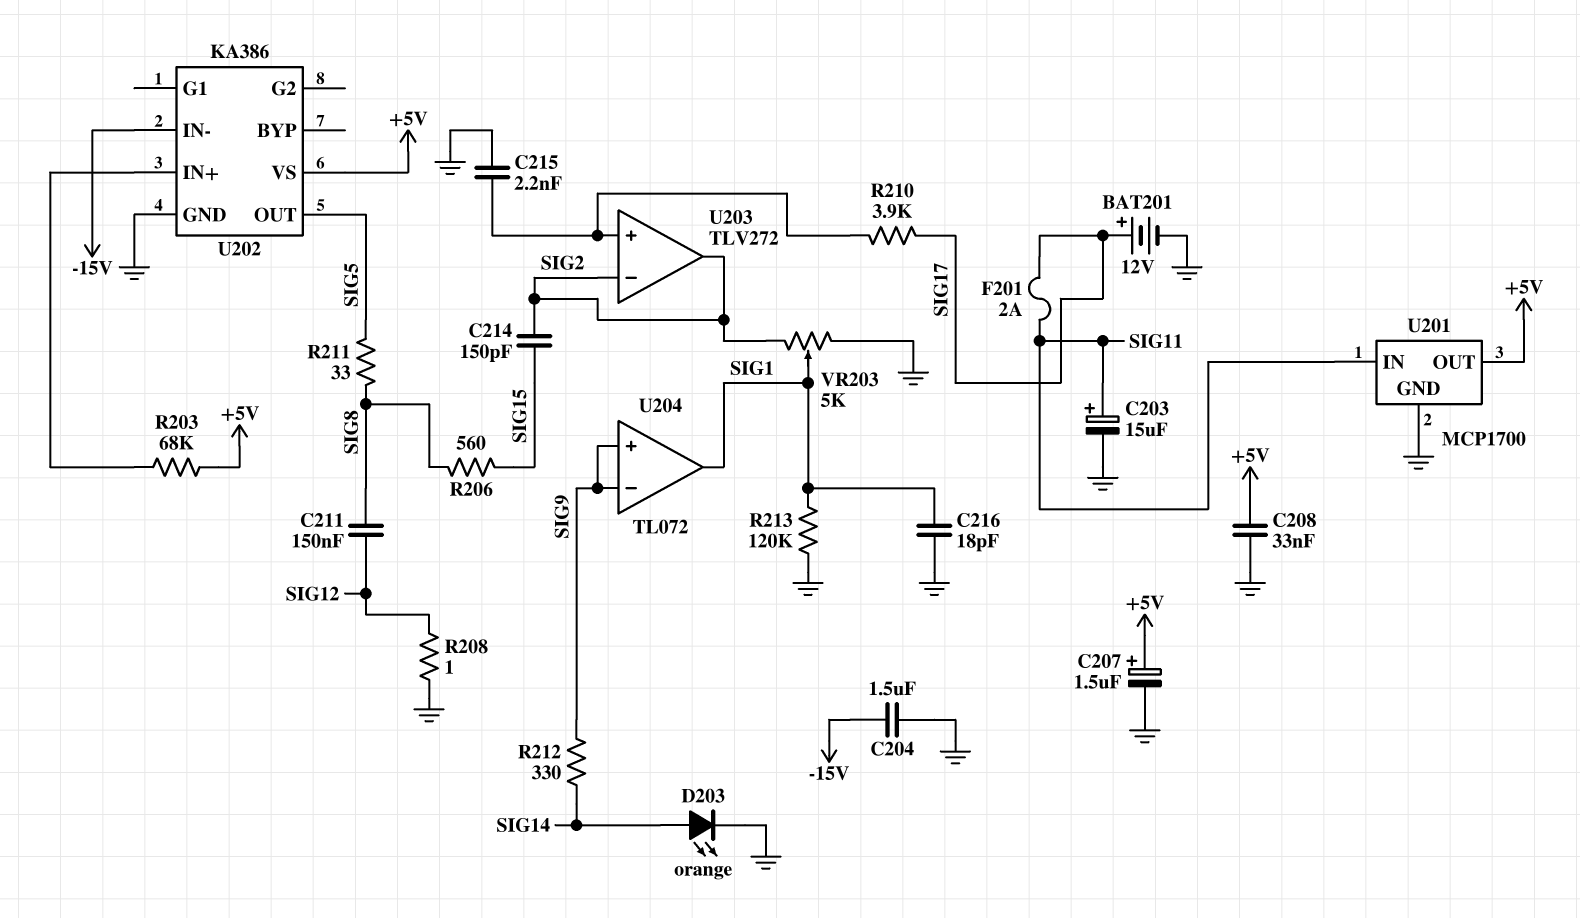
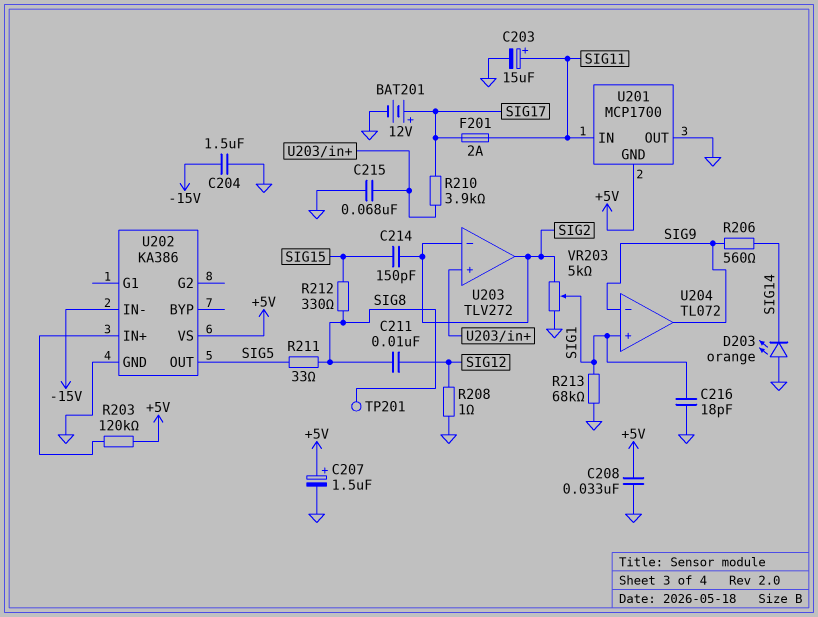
C211: 150nF (SIG8, SIG12) -> 10nF (SIG8, SIG12)
C215: 2.2nF (GND, U203/in+) -> 68nF (GND, U203/in+)
D203: LED orange (A SIG14, K GND) -> LED orange (A GND, K SIG14)
R203: 68k (+5V, U202/IN+) -> 120k (+5V, U202/IN+)
R206: 560 (SIG8, SIG15) -> 560 (SIG9, SIG14)
R212: 330 (SIG9, SIG14) -> 330 (SIG8, SIG15)
R213: 120k (GND, SIG1) -> 68k (GND, SIG1)
TP201: none -> test point (SIG8)
U201 pin GND: GND -> +5V
U201 pin OUT: +5V -> GND
U204 pin in+: SIG9 -> SIG1
U204 pin out: SIG1 -> SIG9

